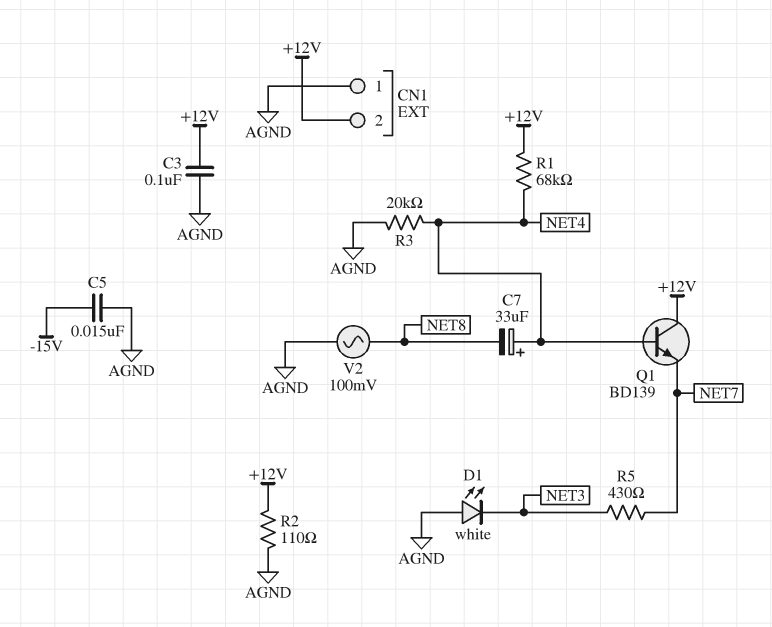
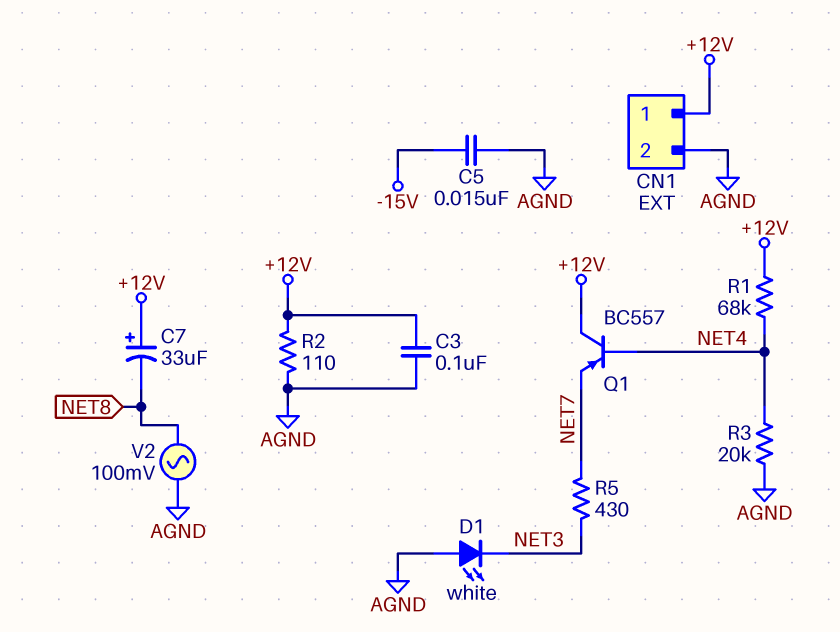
C7: 33uF (plus NET4, minus NET8) -> 33uF (plus +12V, minus NET8)
CN1 pin 1: AGND -> +12V
CN1 pin 2: +12V -> AGND
Q1: NPN BD139 (B NET4, C +12V, E NET7) -> PNP BC557 (B NET4, C +12V, E NET7)

